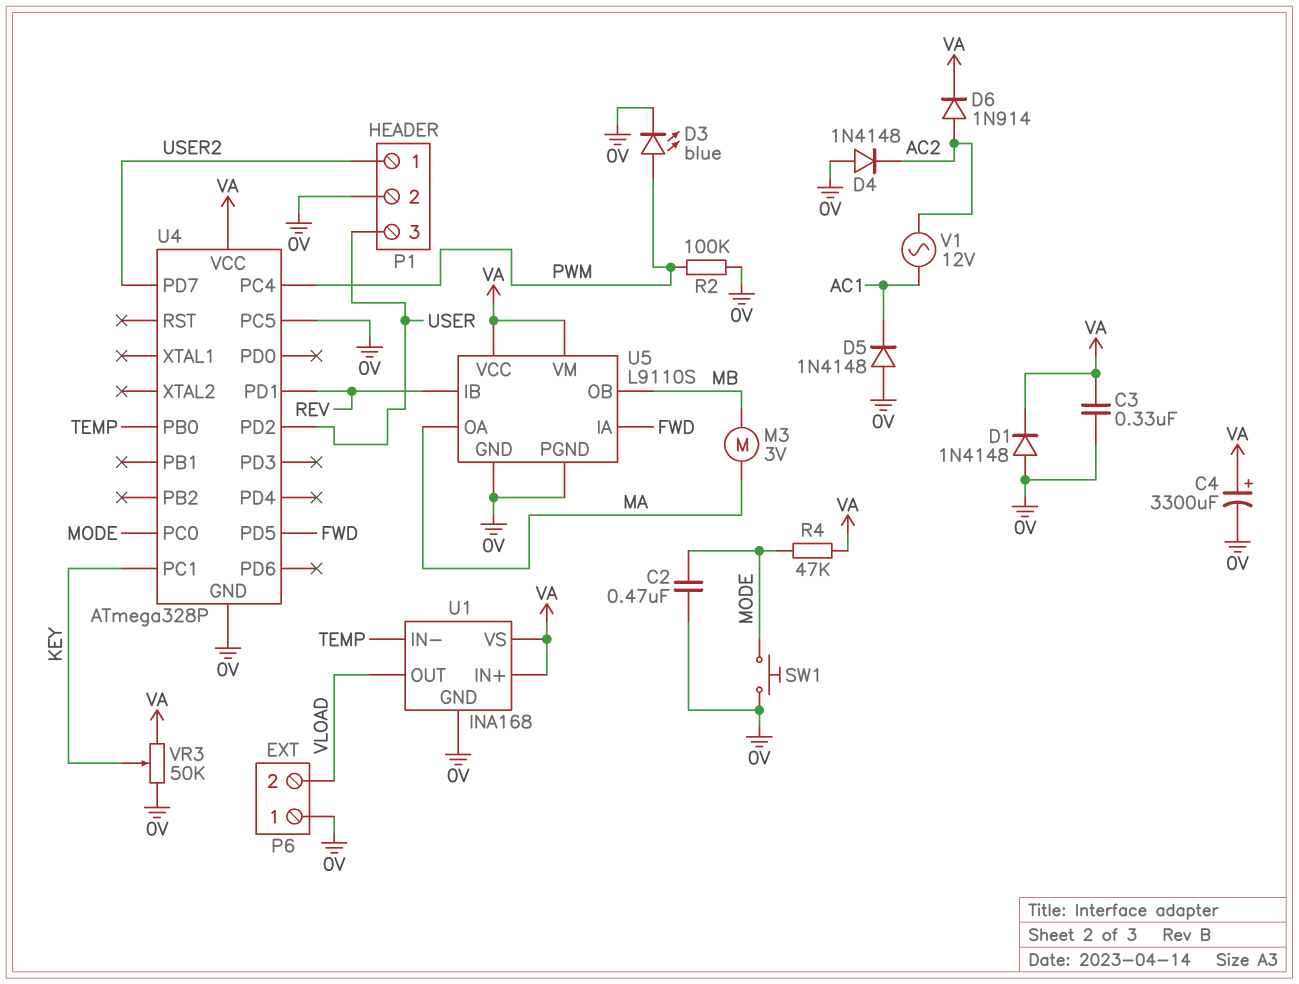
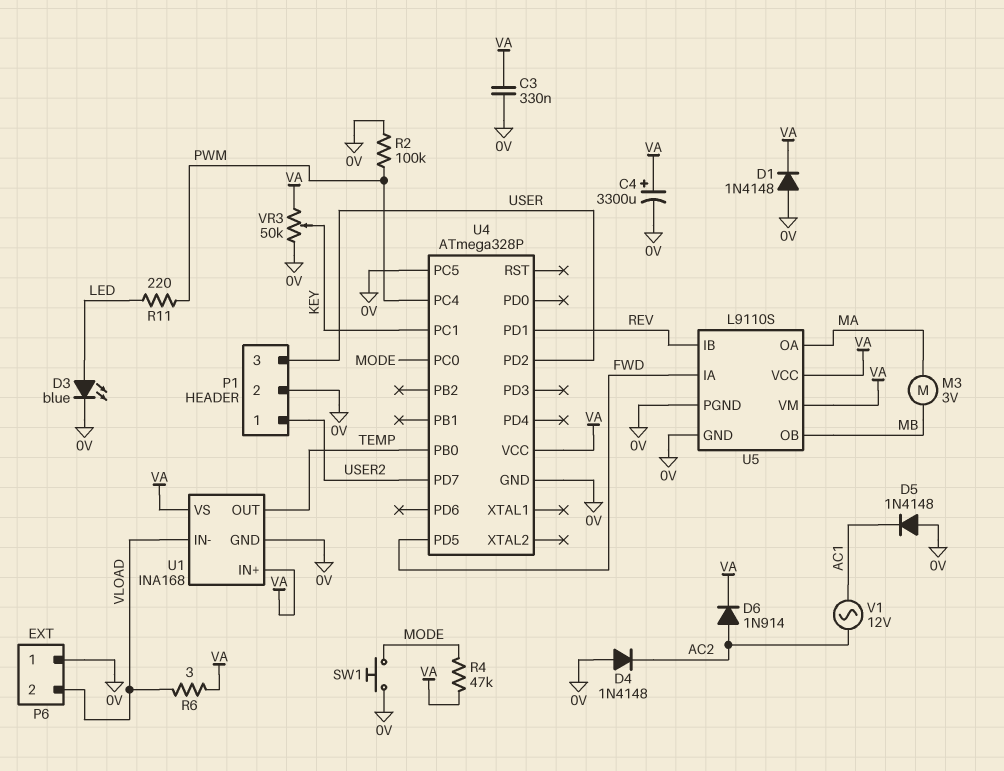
C2: 470nF (0V, MODE) -> none
D3: LED blue (A PWM, K 0V) -> LED blue (A LED, K 0V)
R6: none -> 3 (VA, VLOAD)
R11: none -> 220 (LED, PWM)
U1 pin IN-: TEMP -> VLOAD
U1 pin OUT: VLOAD -> TEMP

